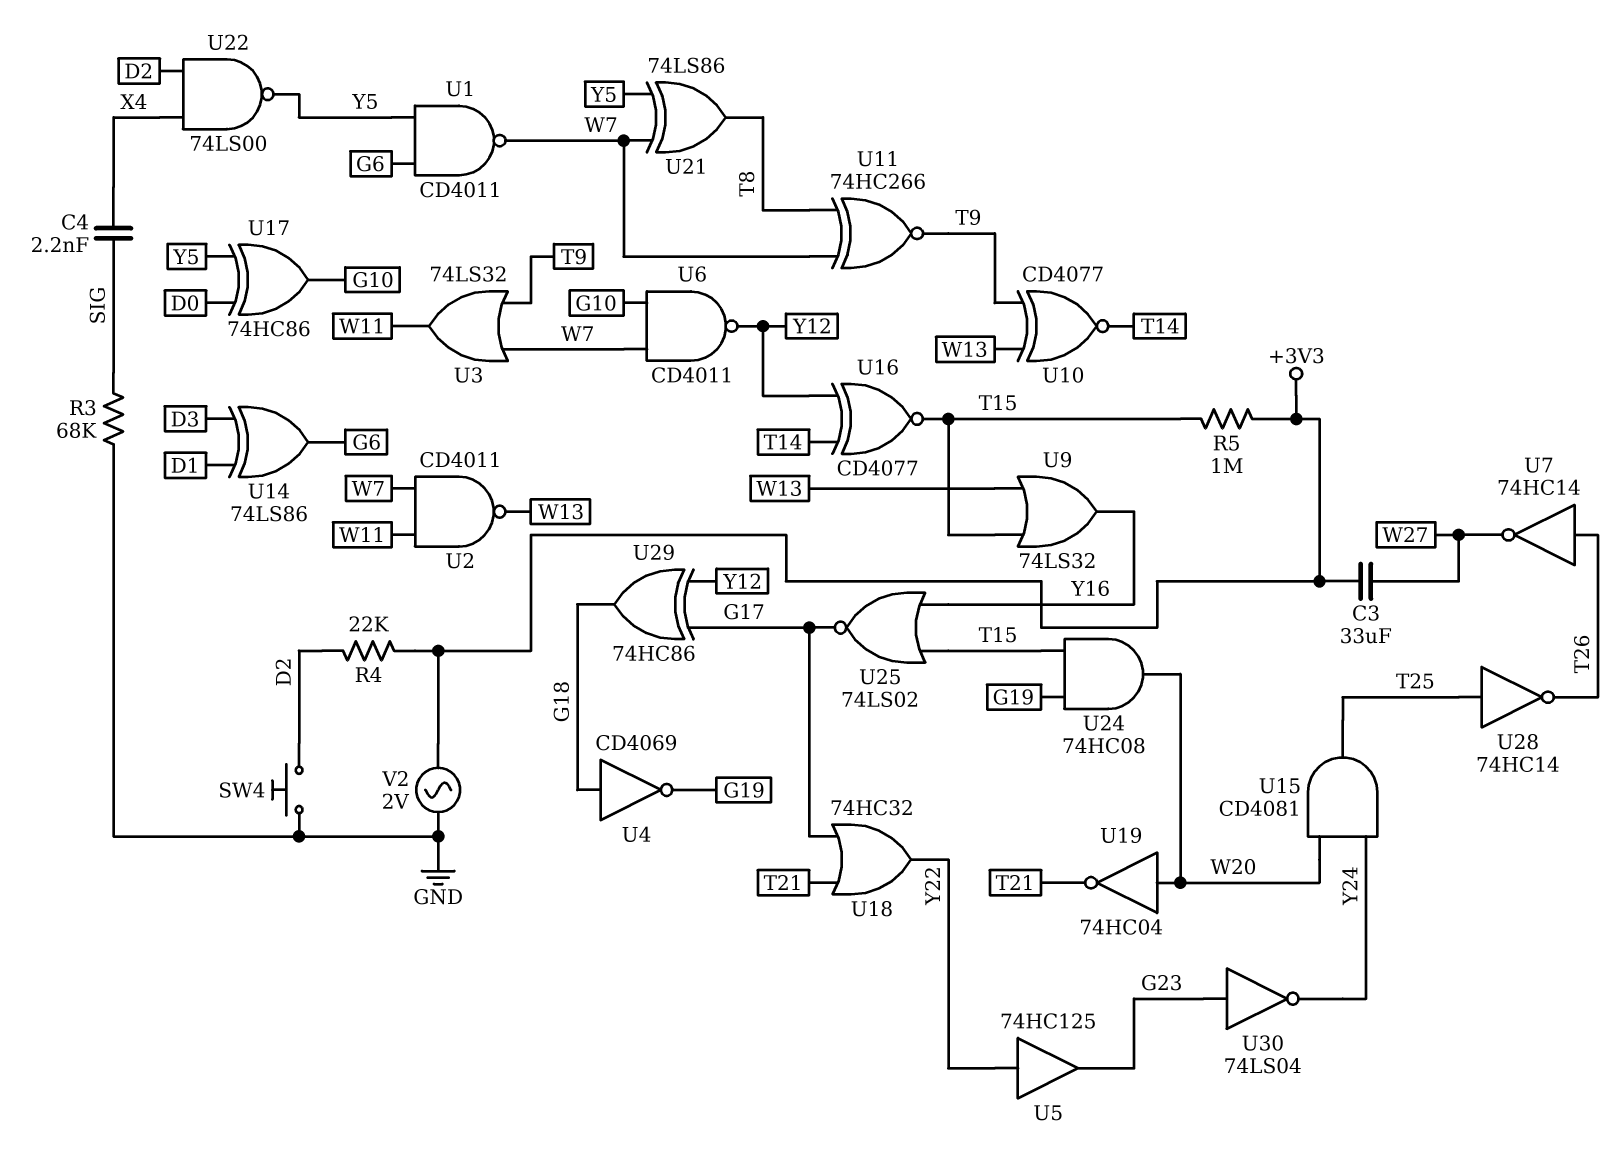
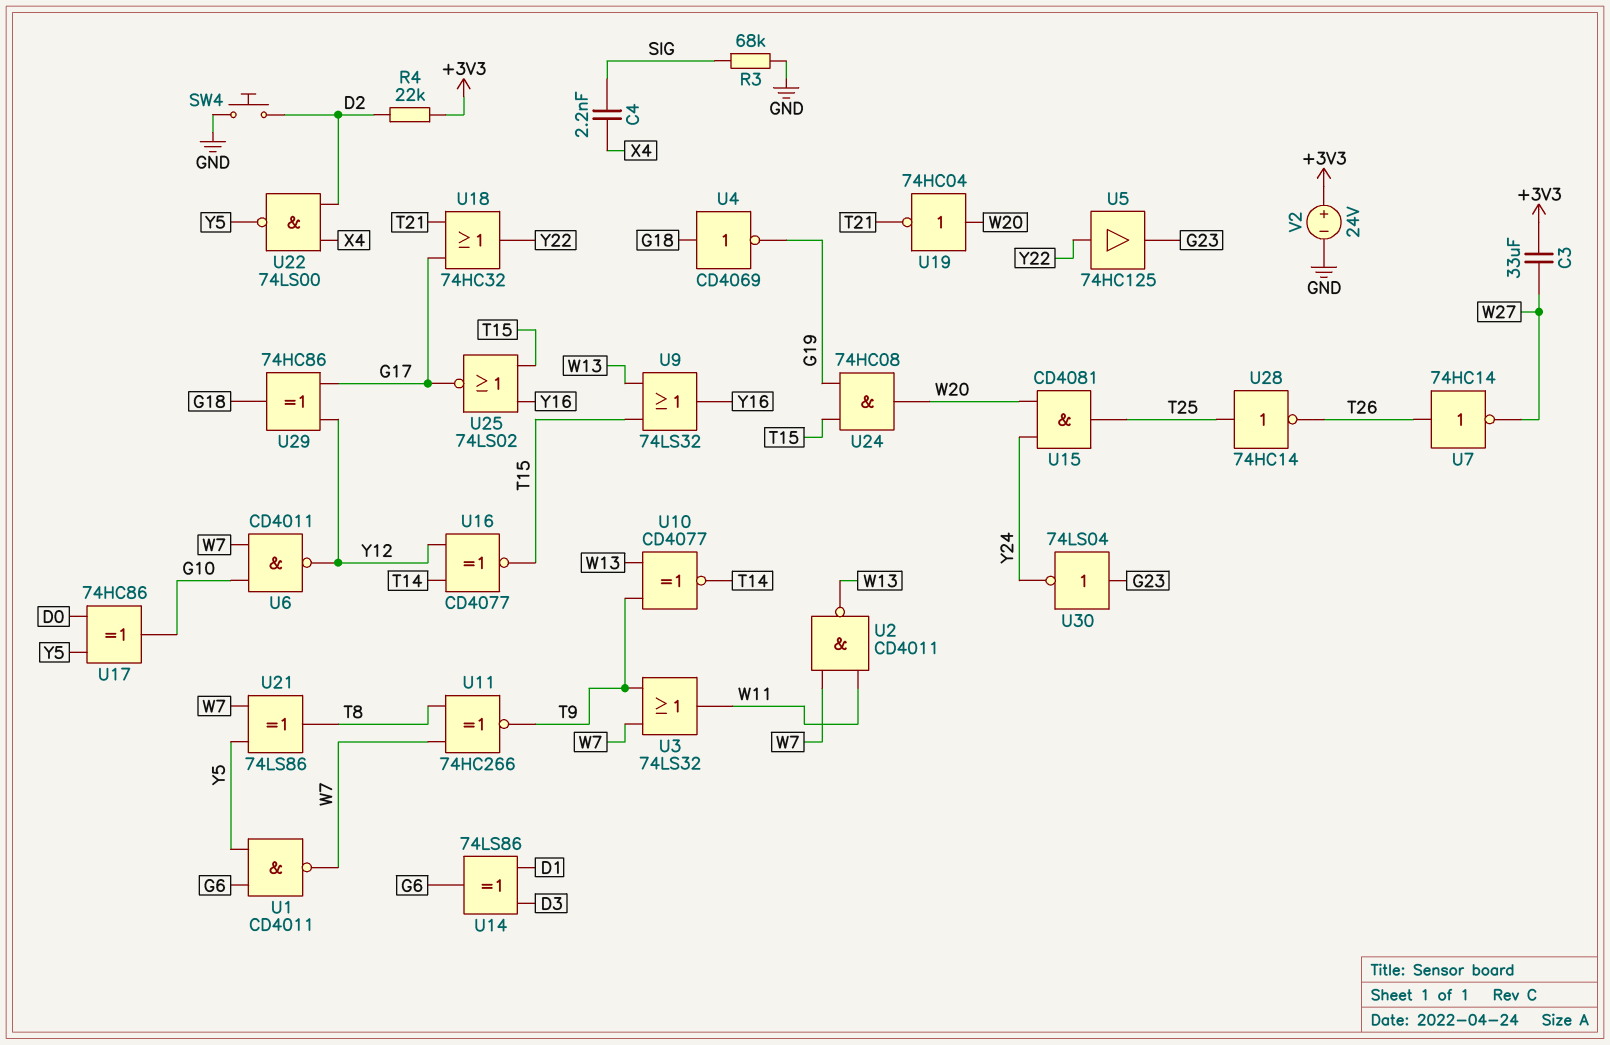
R5: 1M (+3V3, T15) -> none
V2: AC 2V (+3V3, GND) -> 24V (plus +3V3, minus GND)

